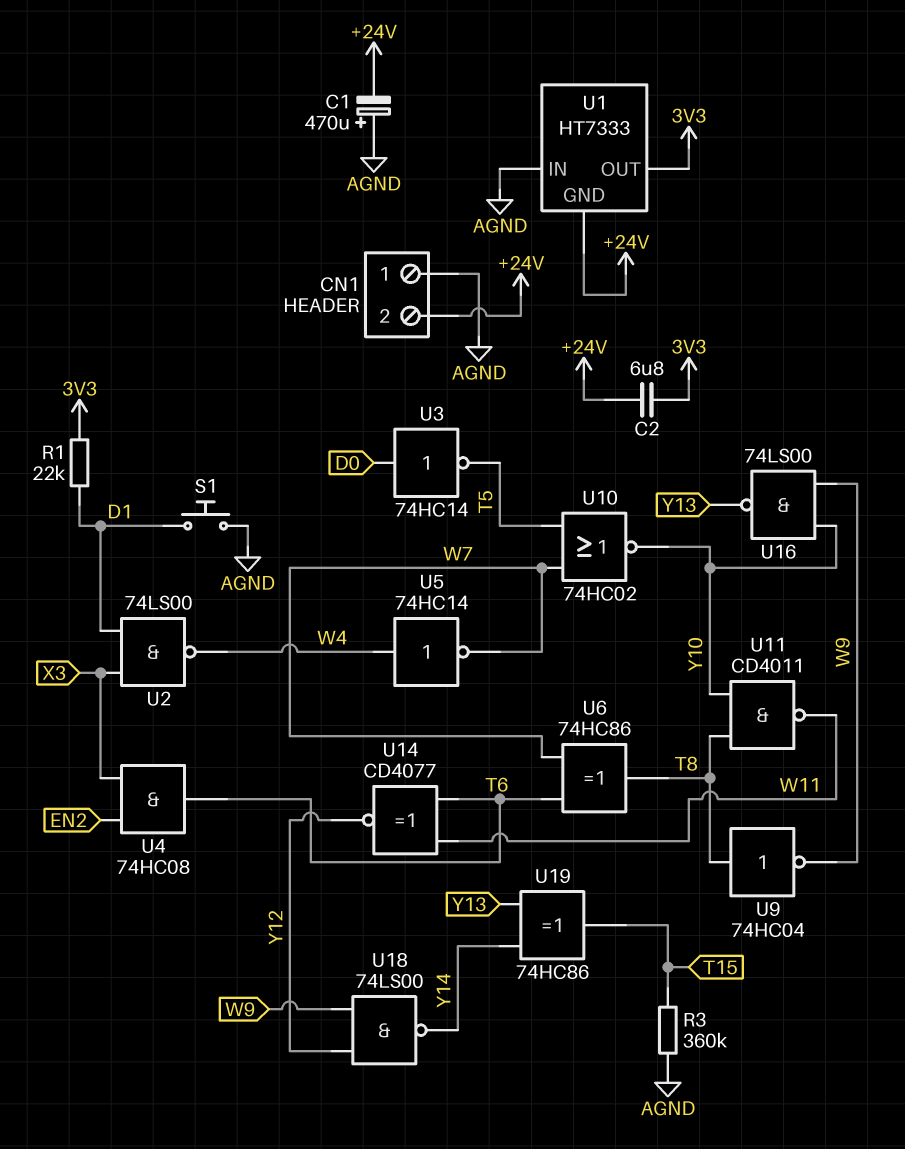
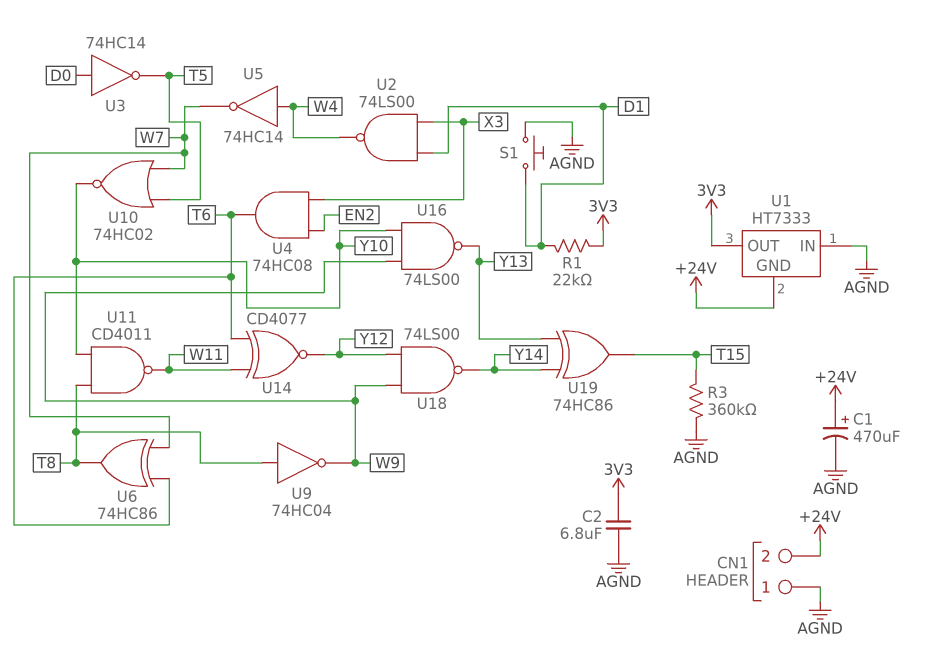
C1: 470uF (plus AGND, minus +24V) -> 470uF (plus +24V, minus AGND)
C2: 6.8uF (+24V, 3V3) -> 6.8uF (3V3, AGND)

